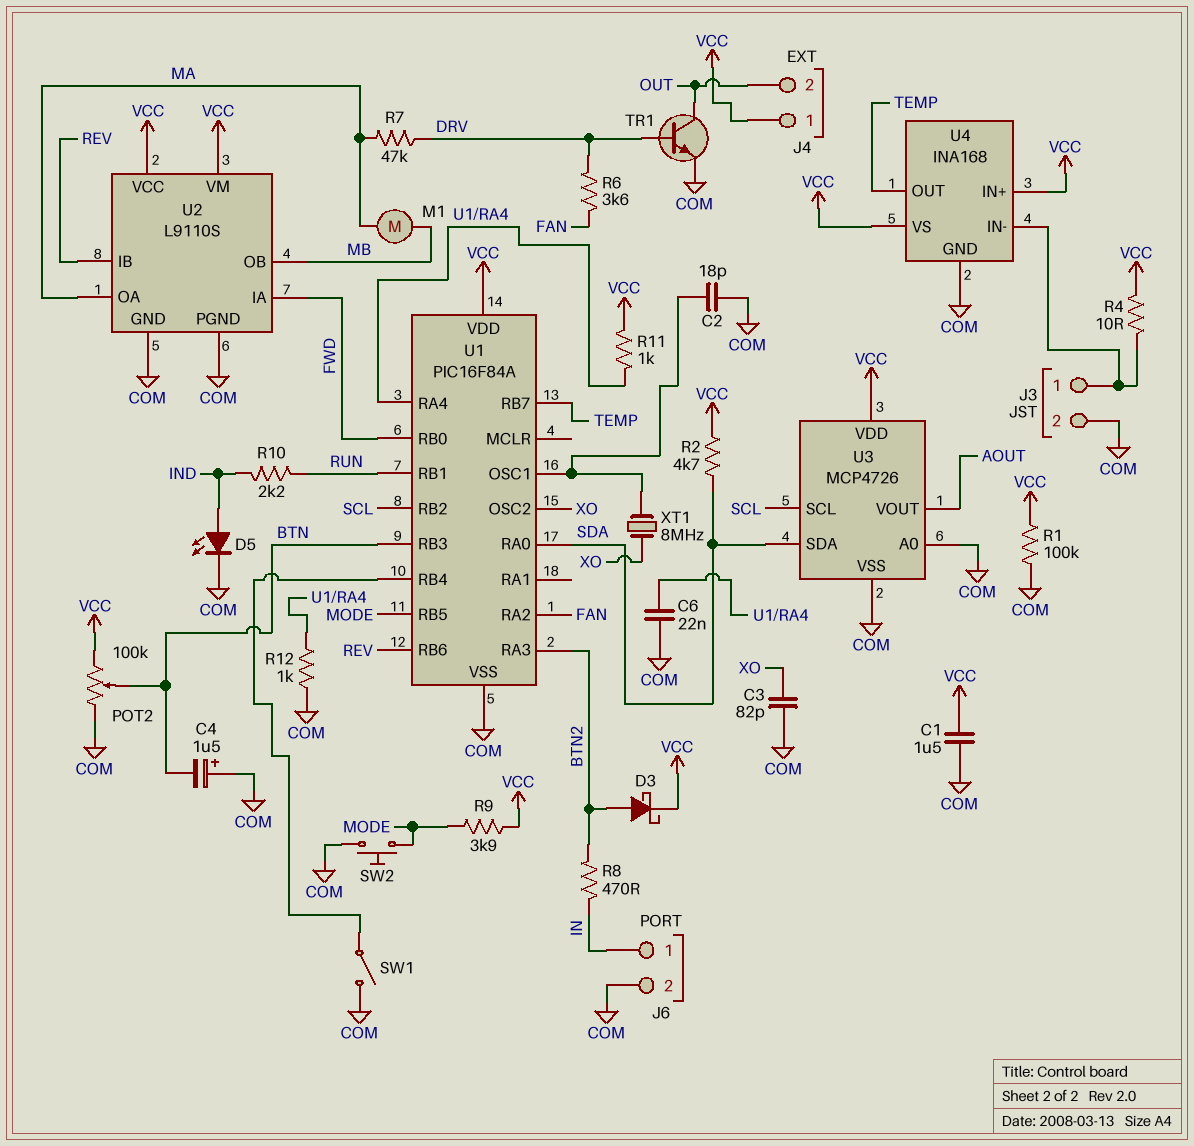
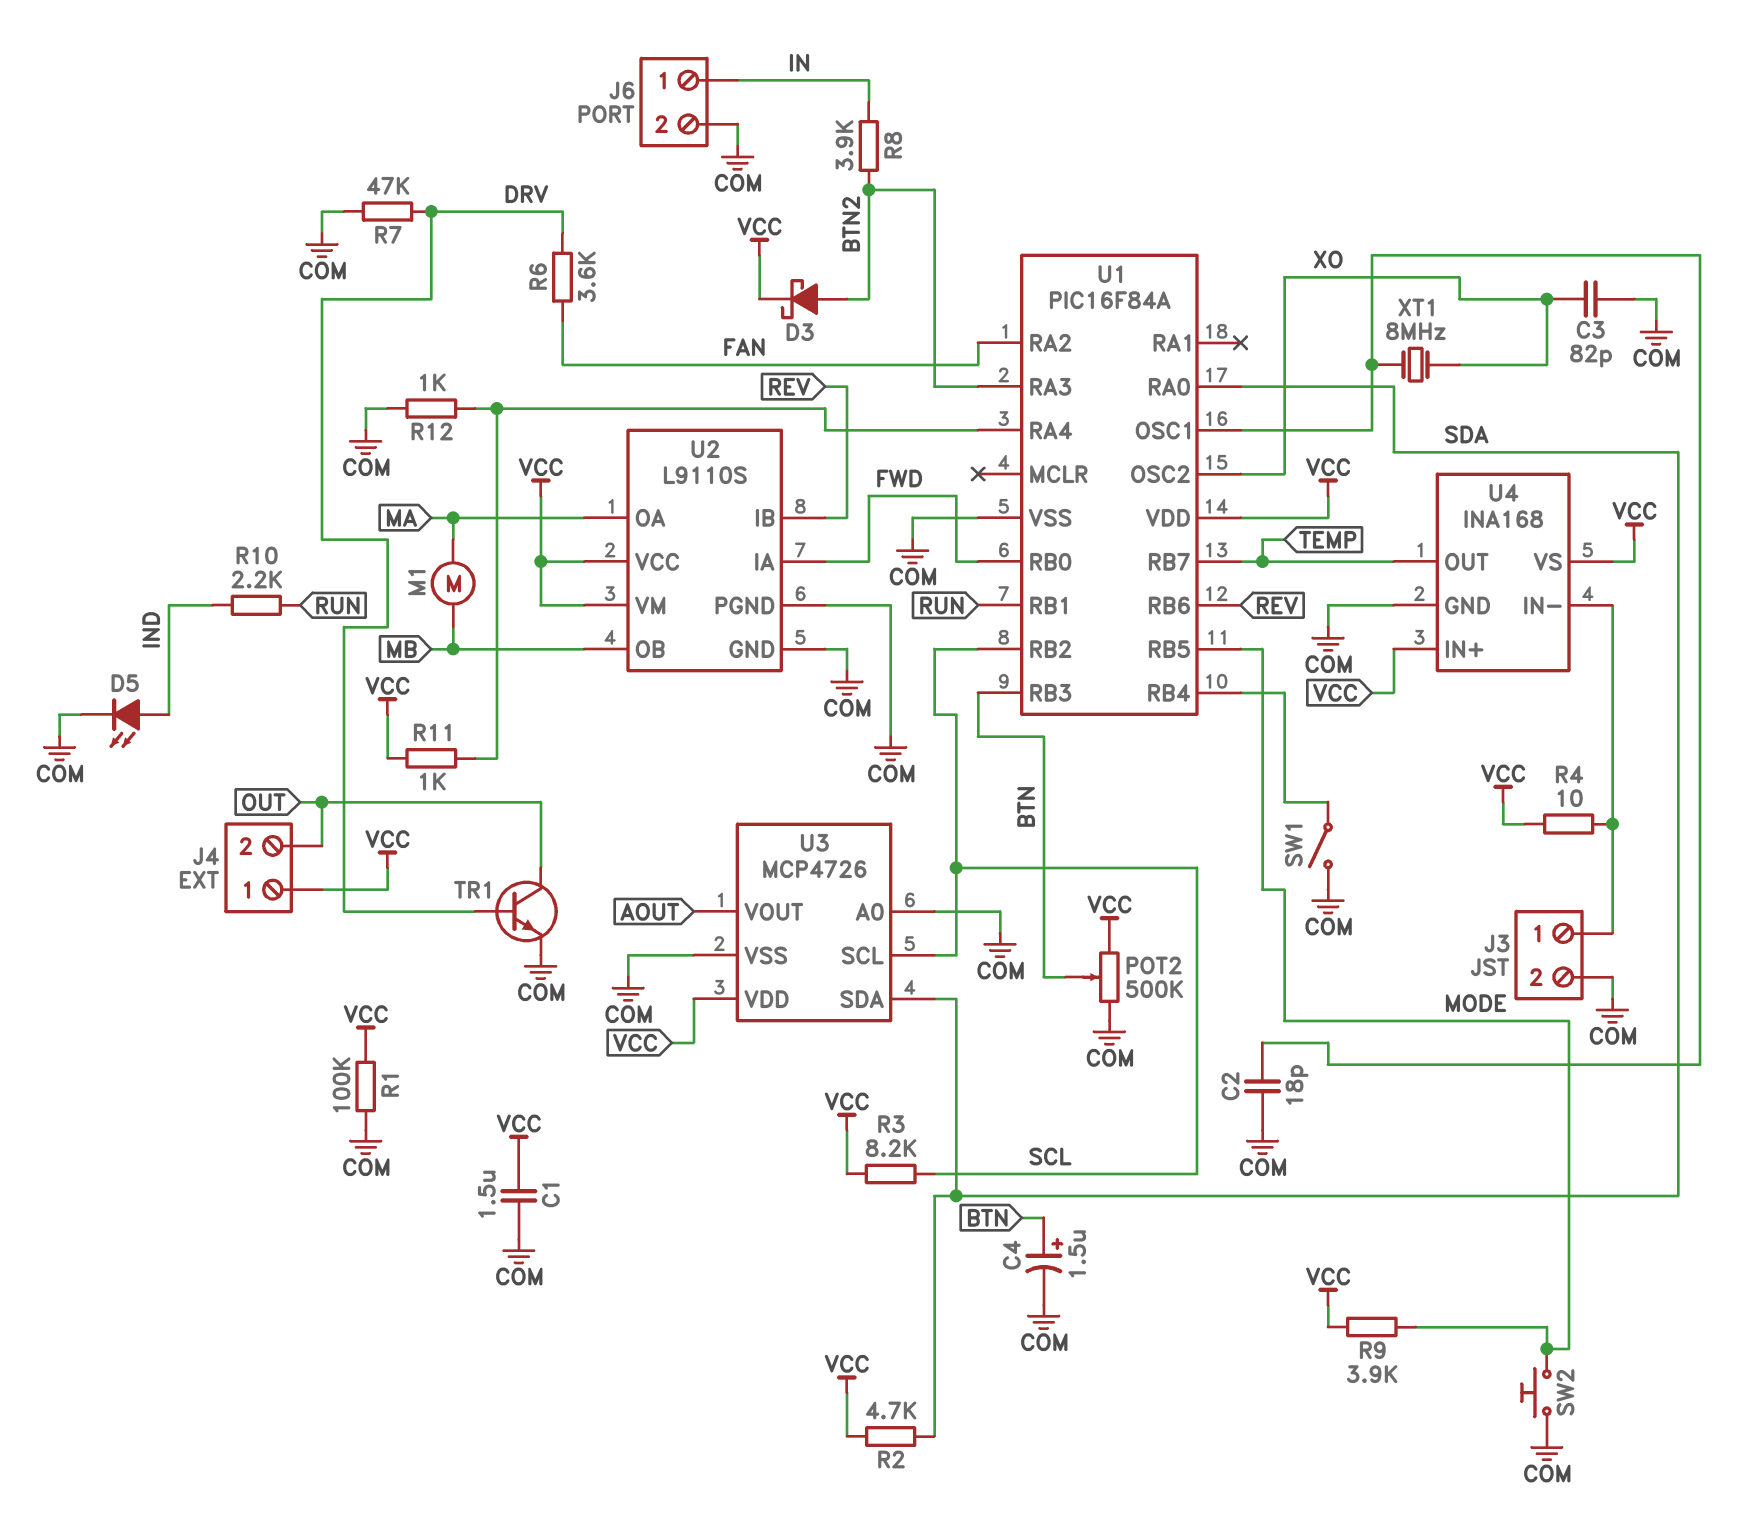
C4: 1.5uF (plus COM, minus BTN) -> 1.5uF (plus BTN, minus COM)
C6: 22nF (COM, U1/RA4) -> none
POT2: 100k (COM, VCC, wiper BTN) -> 500k (COM, VCC, wiper BTN)
R3: none -> 8.2k (SCL, VCC)
R7: 47k (DRV, MA) -> 47k (COM, DRV)
R8: 470 (BTN2, IN) -> 3.9k (BTN2, IN)

